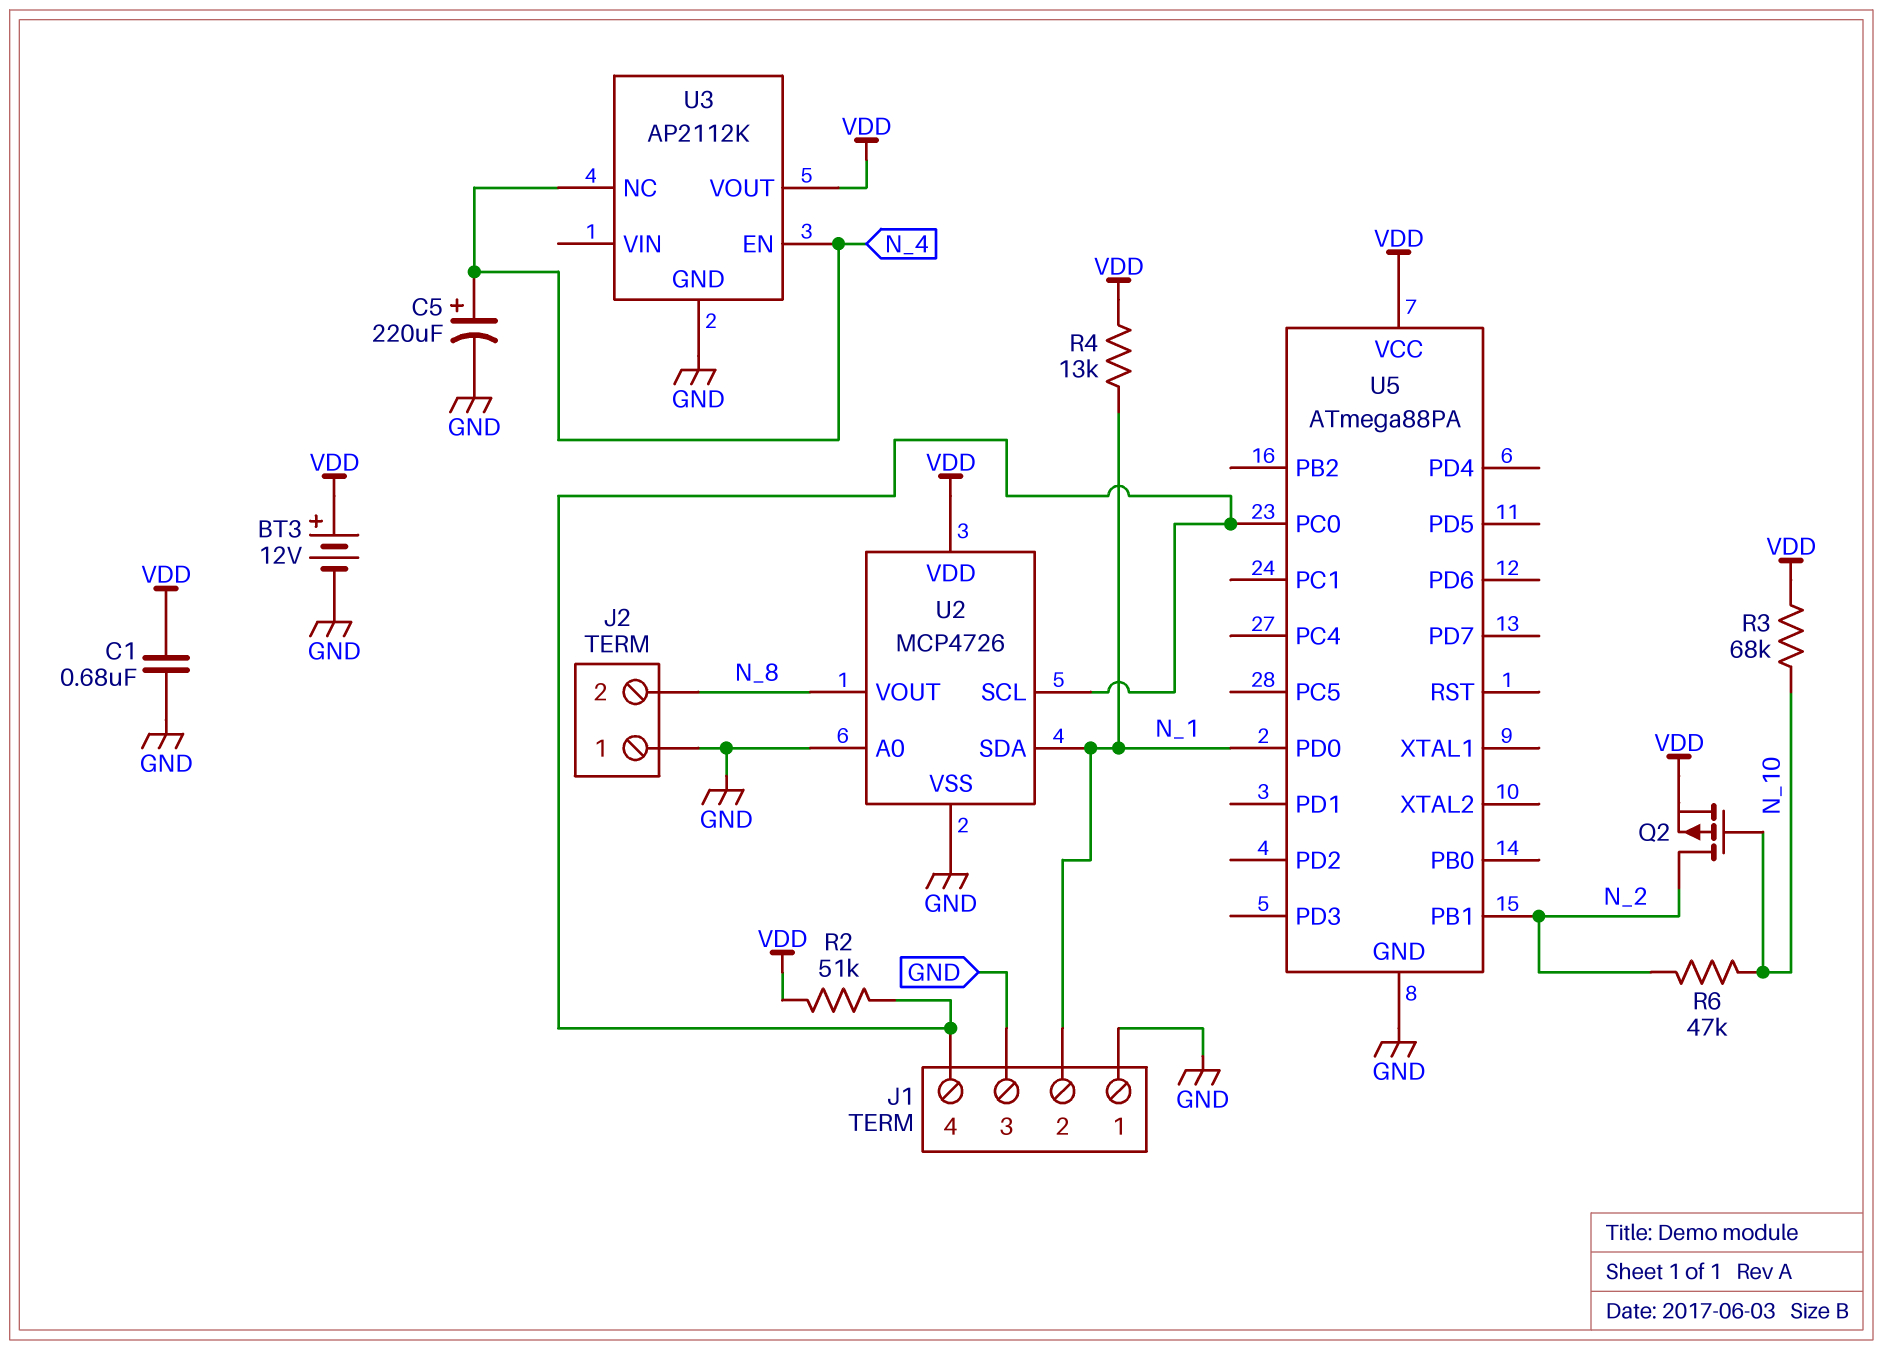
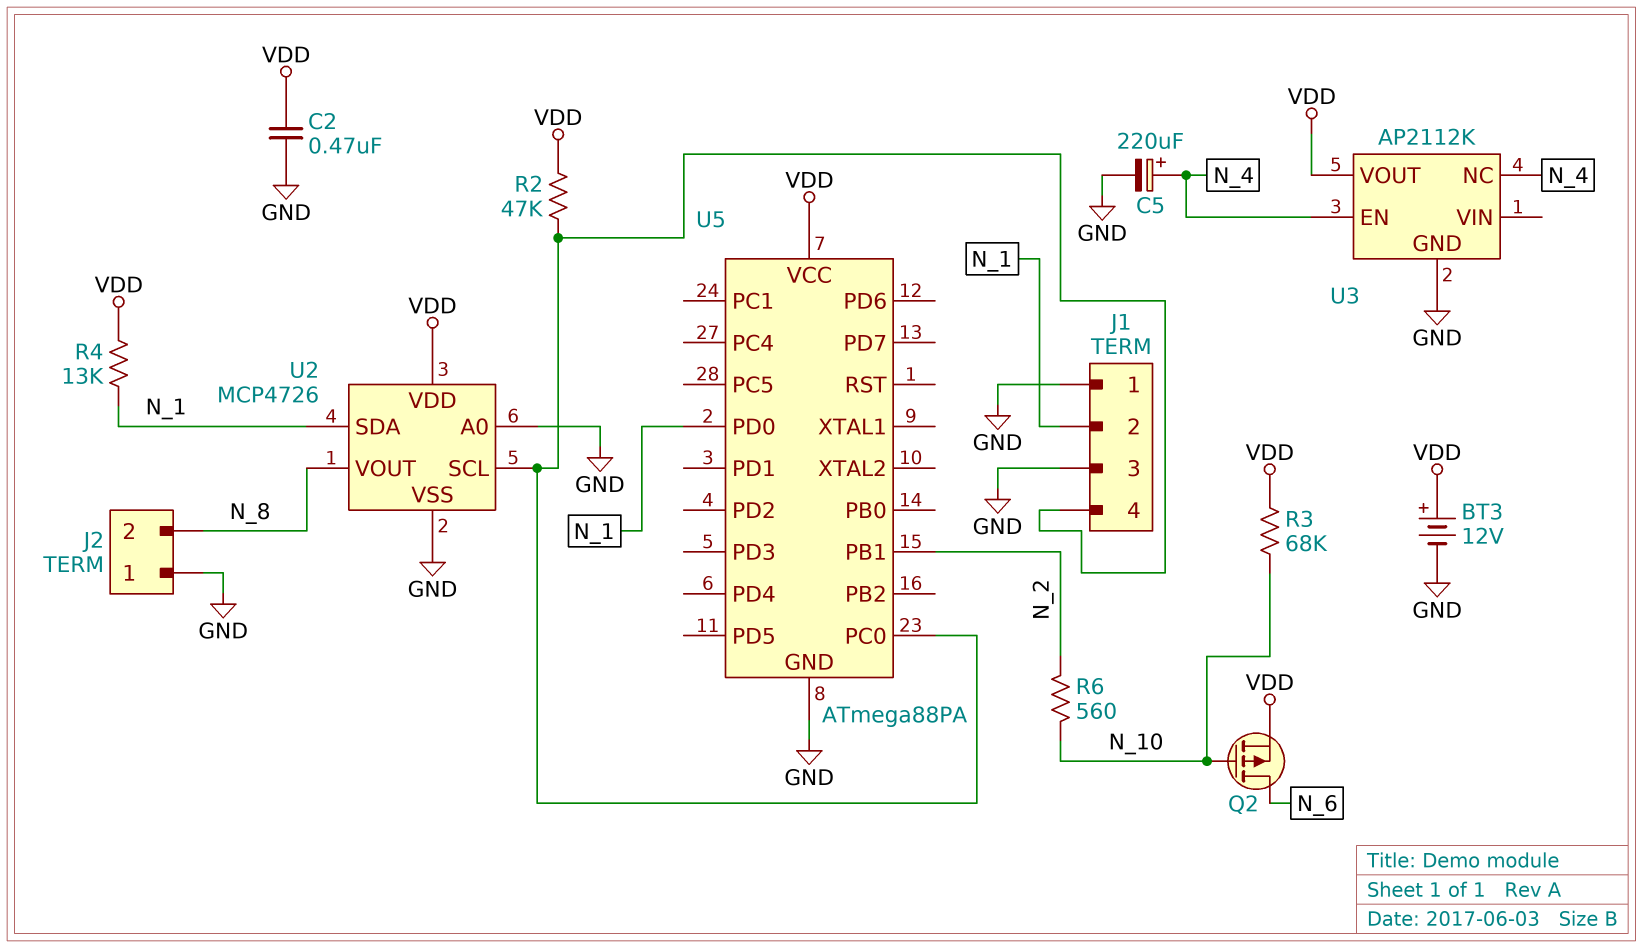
C1: 680nF (GND, VDD) -> none
C2: none -> 470nF (GND, VDD)
Q2: PMOS (G N_10, D N_2, S VDD) -> PMOS (G N_10, D N_6, S VDD)
R2: 51k (J1/4, VDD) -> 47k (J1/4, VDD)
R6: 47k (N_2, N_10) -> 560 (N_2, N_10)

